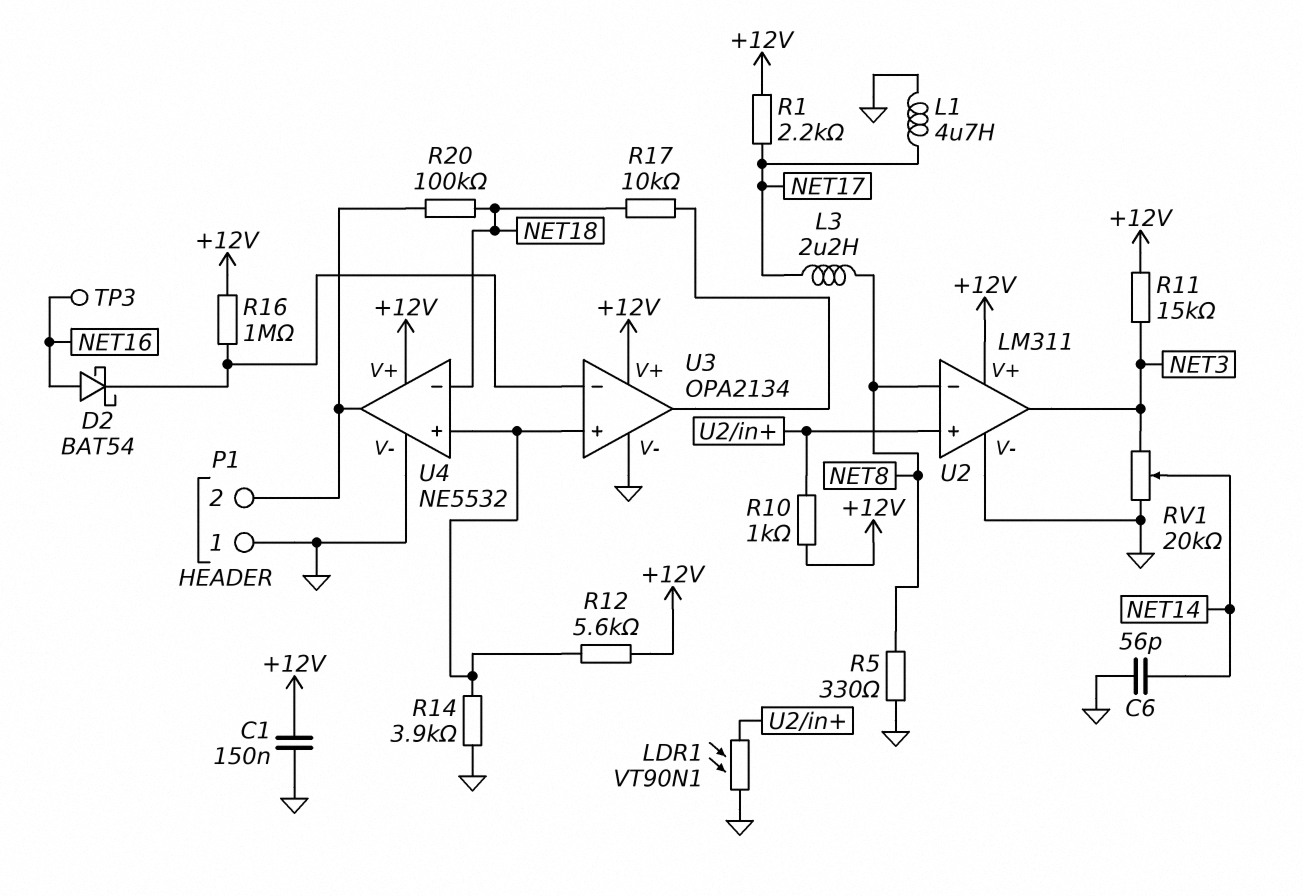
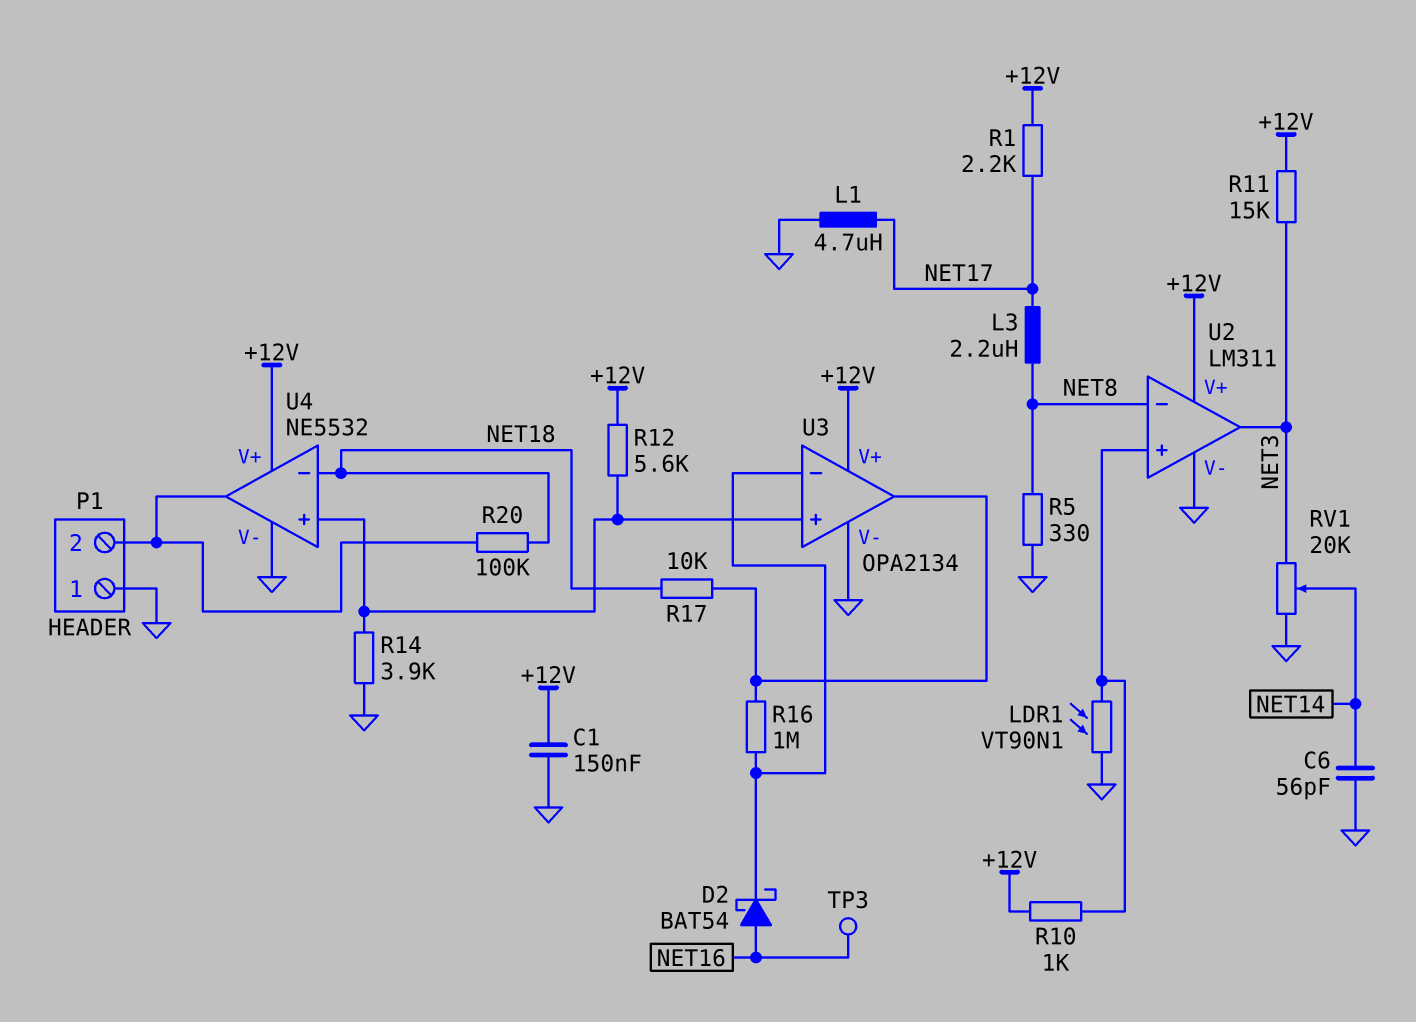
R16: 1M (+12V, U3/in-) -> 1M (U3/in-, U3/out)

